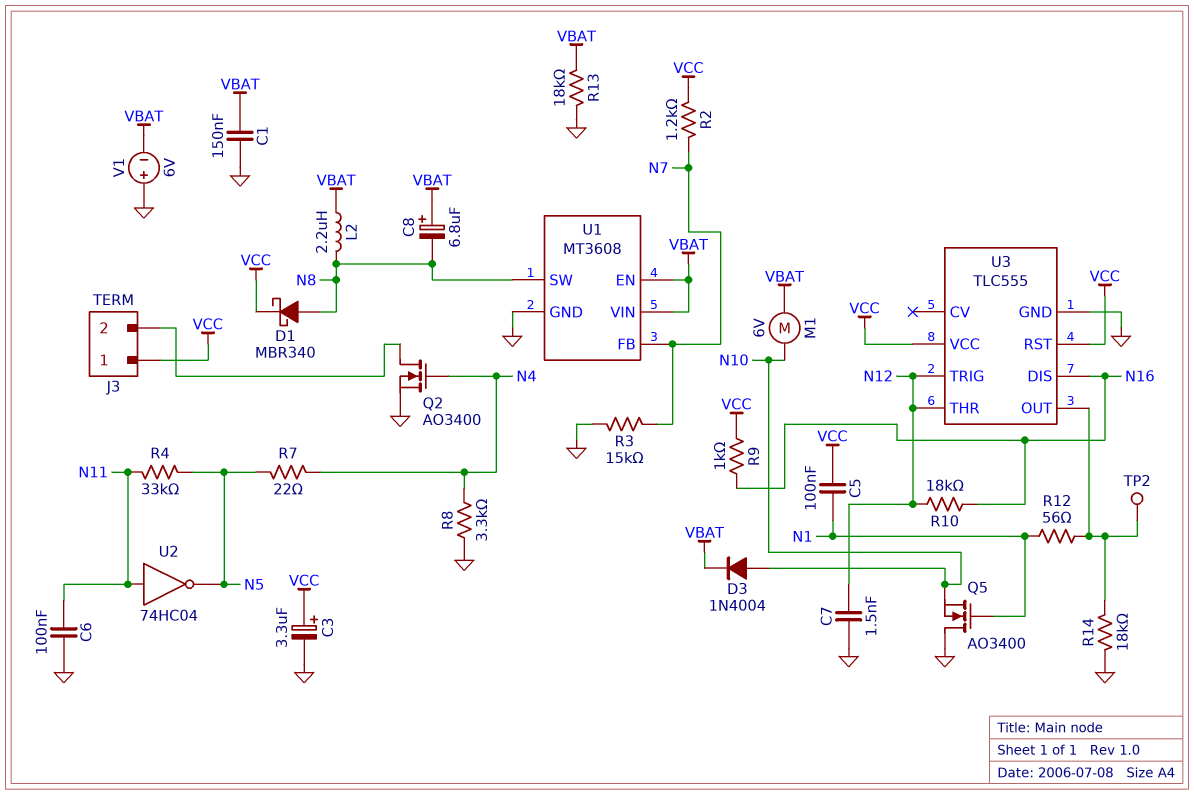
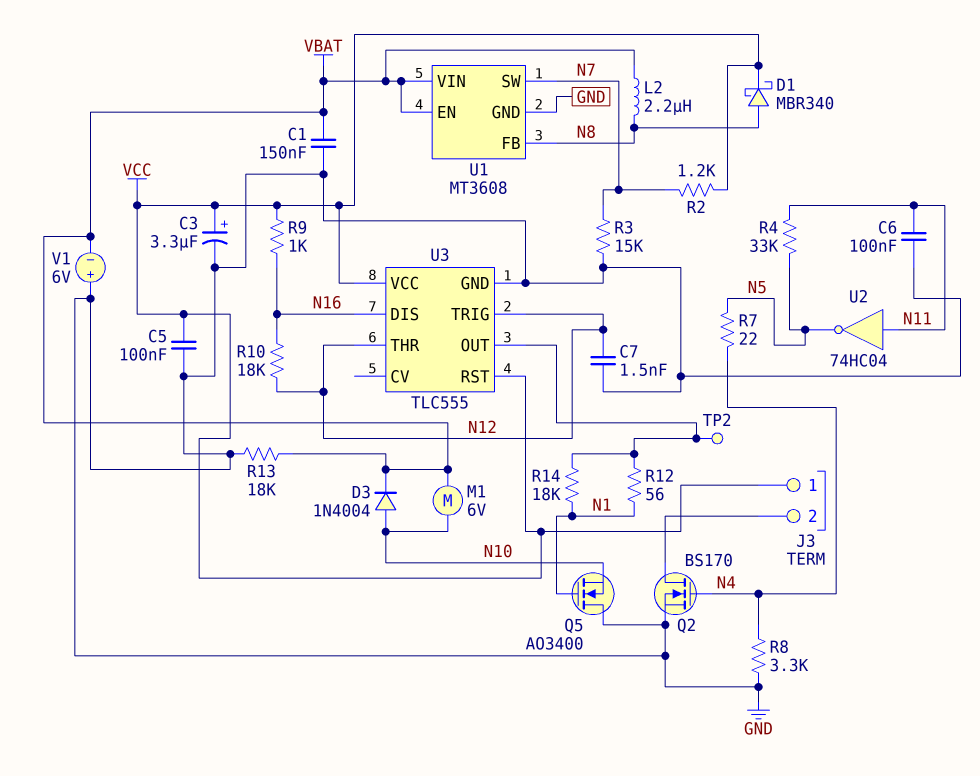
C5: 100nF (N1, VCC) -> 100nF (GND, VCC)
C8: 6.8uF (plus VBAT, minus N8) -> none
Q2: NMOS AO3400 (G N4, D J3/2, S GND) -> NMOS BS170 (G N4, D J3/2, S GND)
R14: 18k (GND, U3/OUT) -> 18k (N1, U3/OUT)
U1 pin FB: N7 -> N8
U1 pin SW: N8 -> N7

